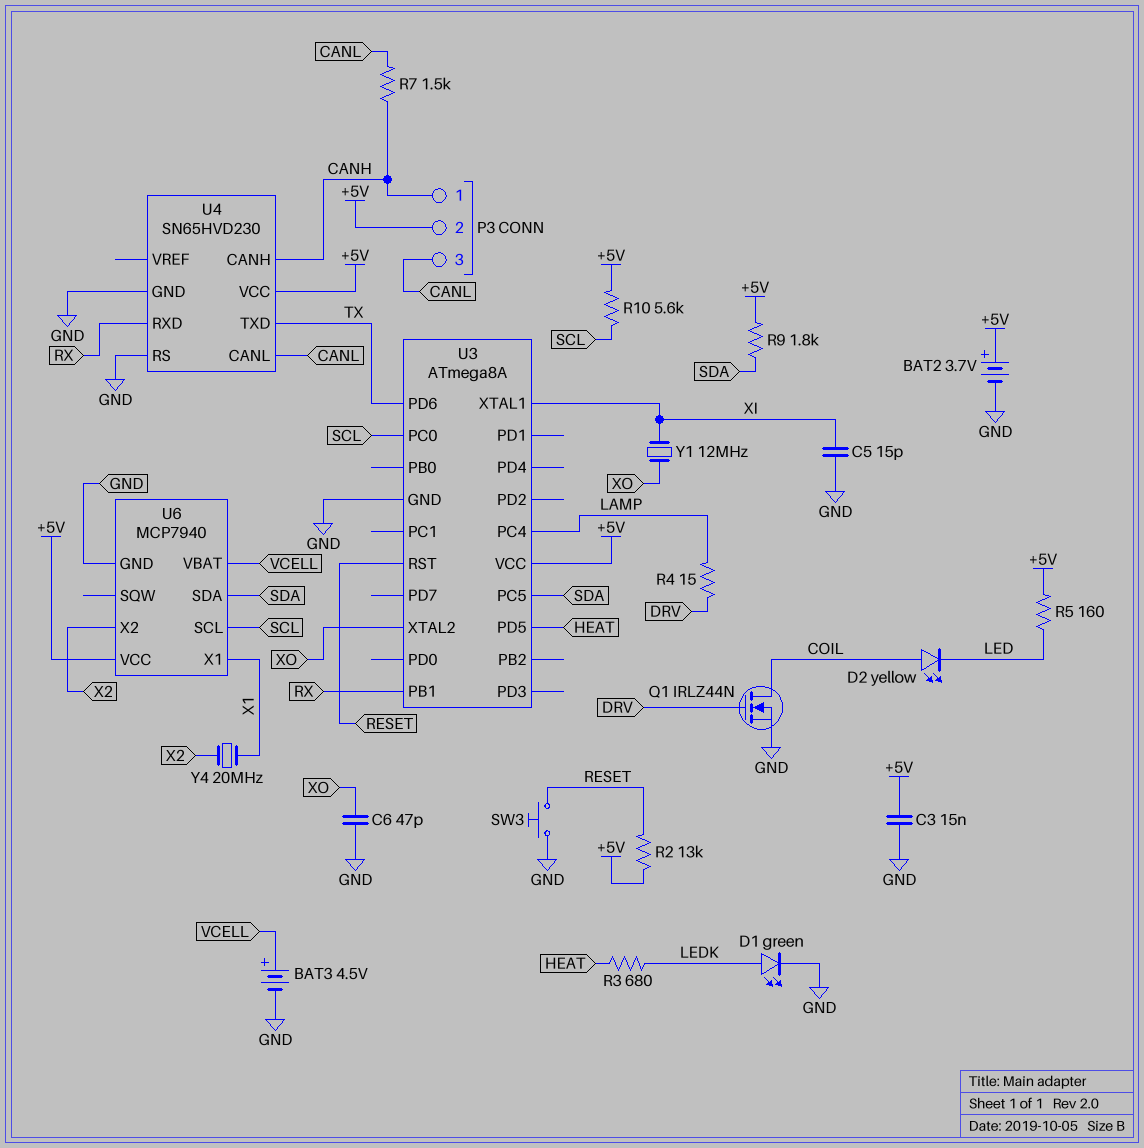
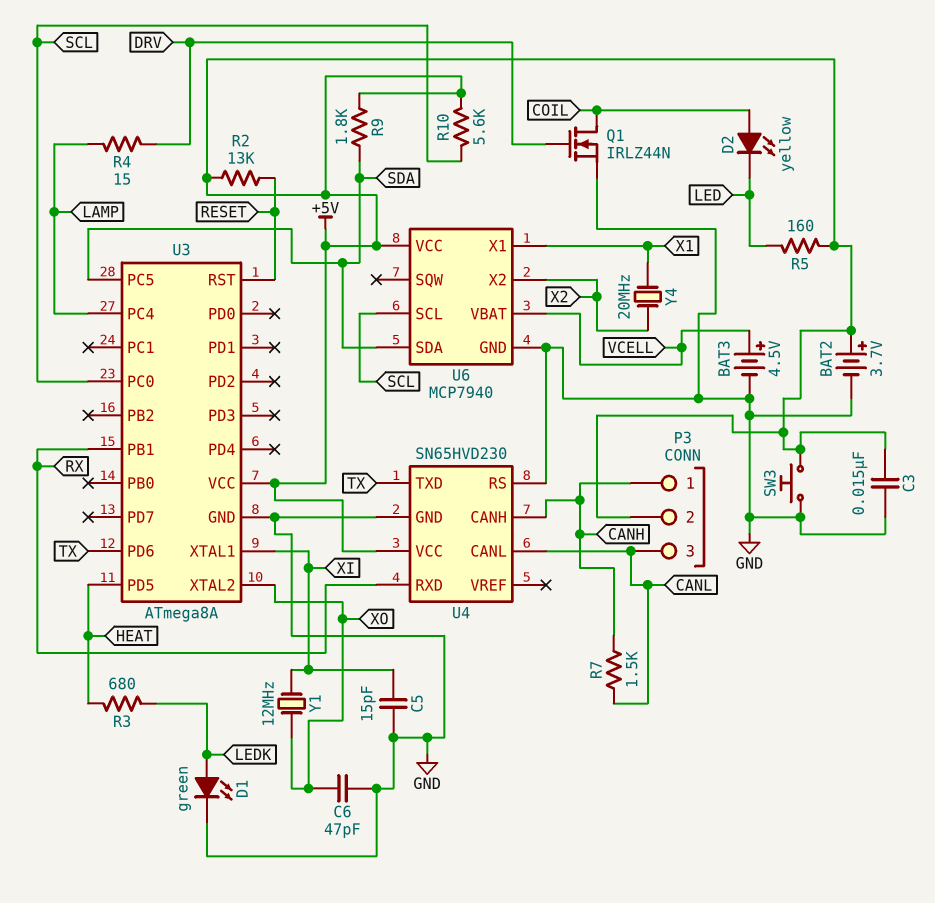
SW3: button (GND, RESET) -> button (+5V, GND)

